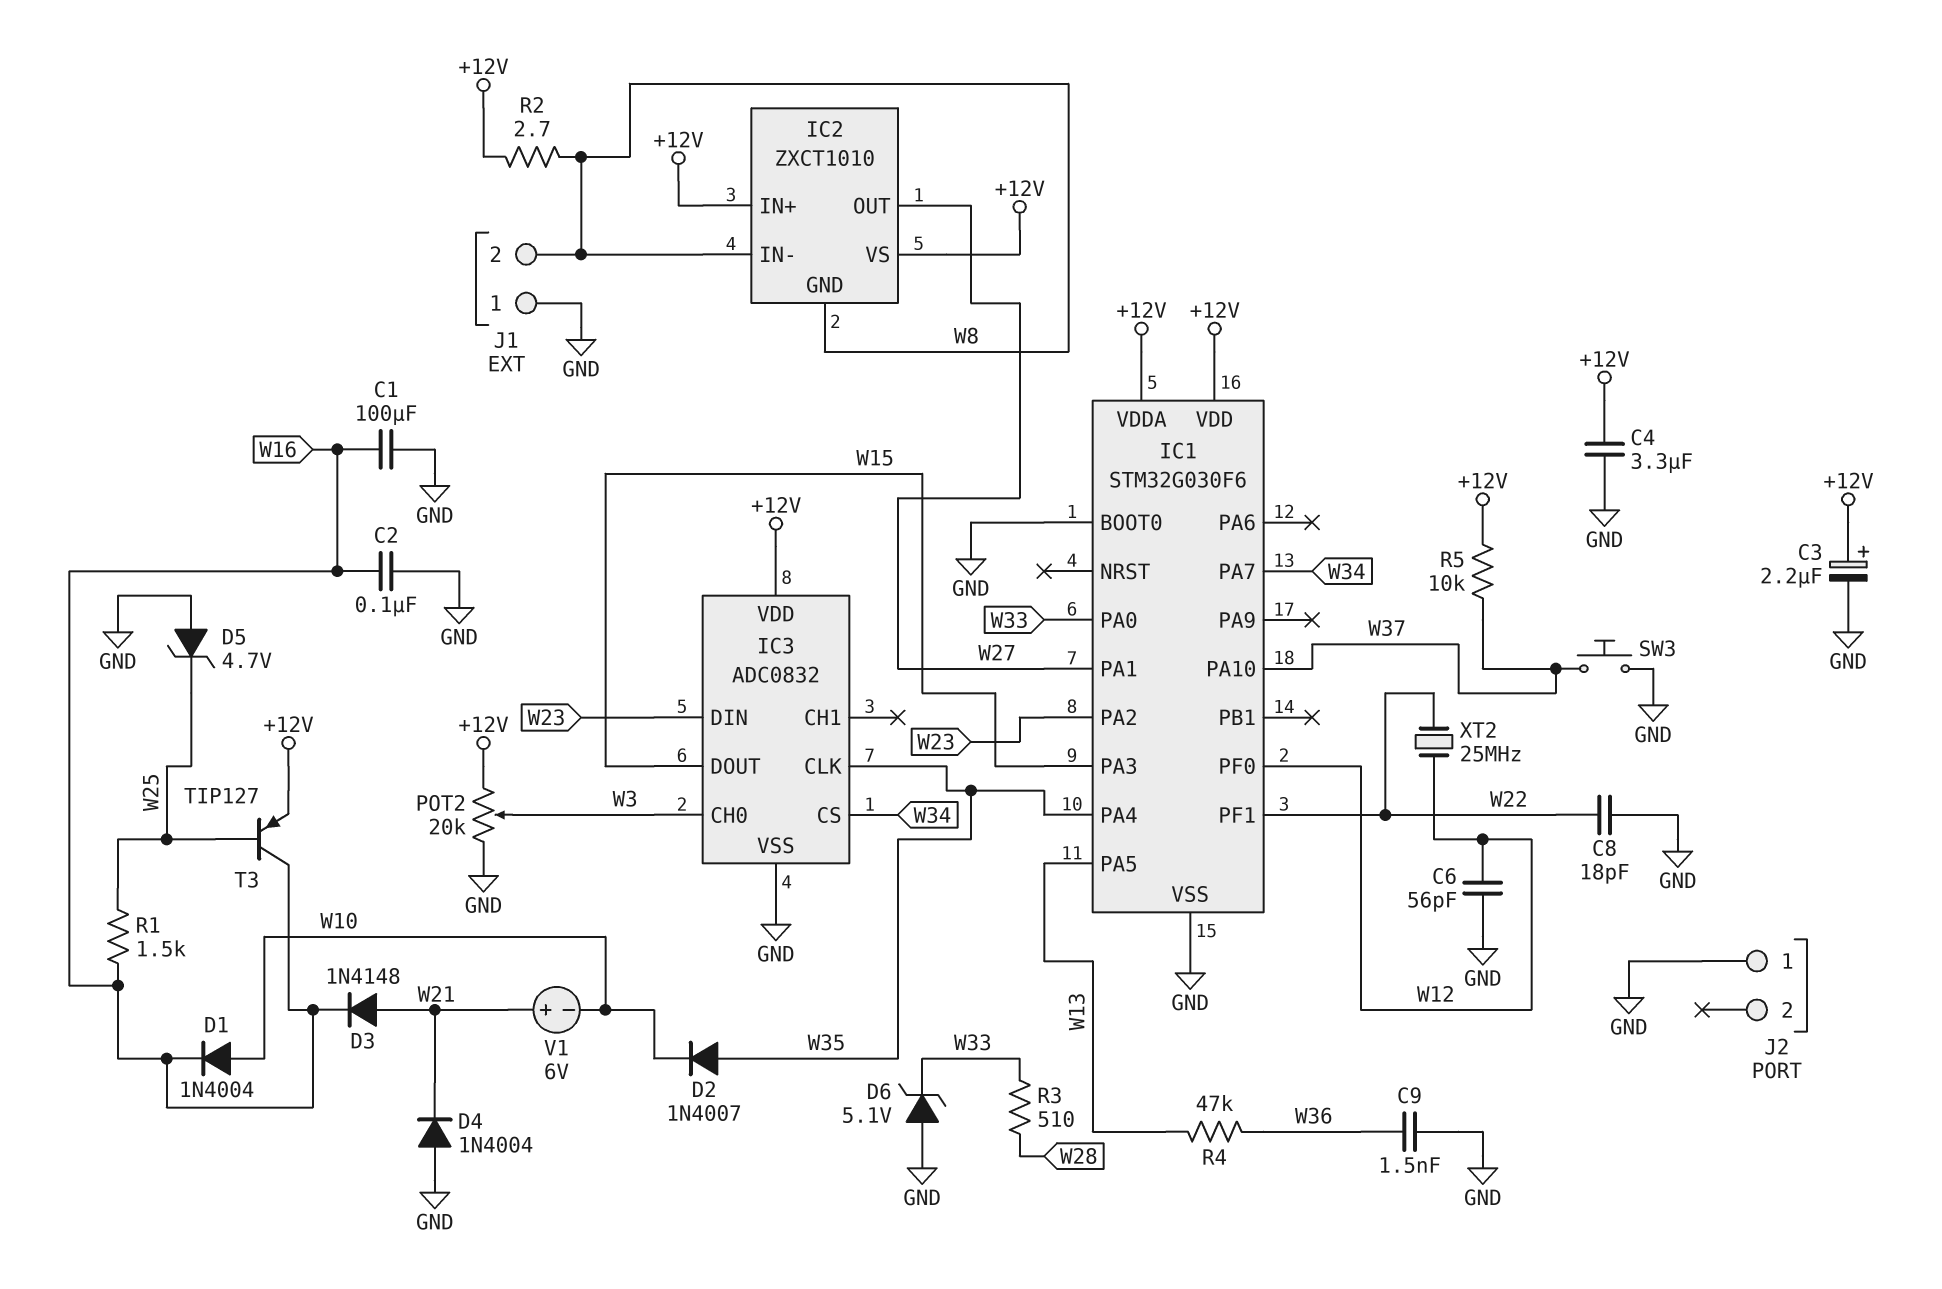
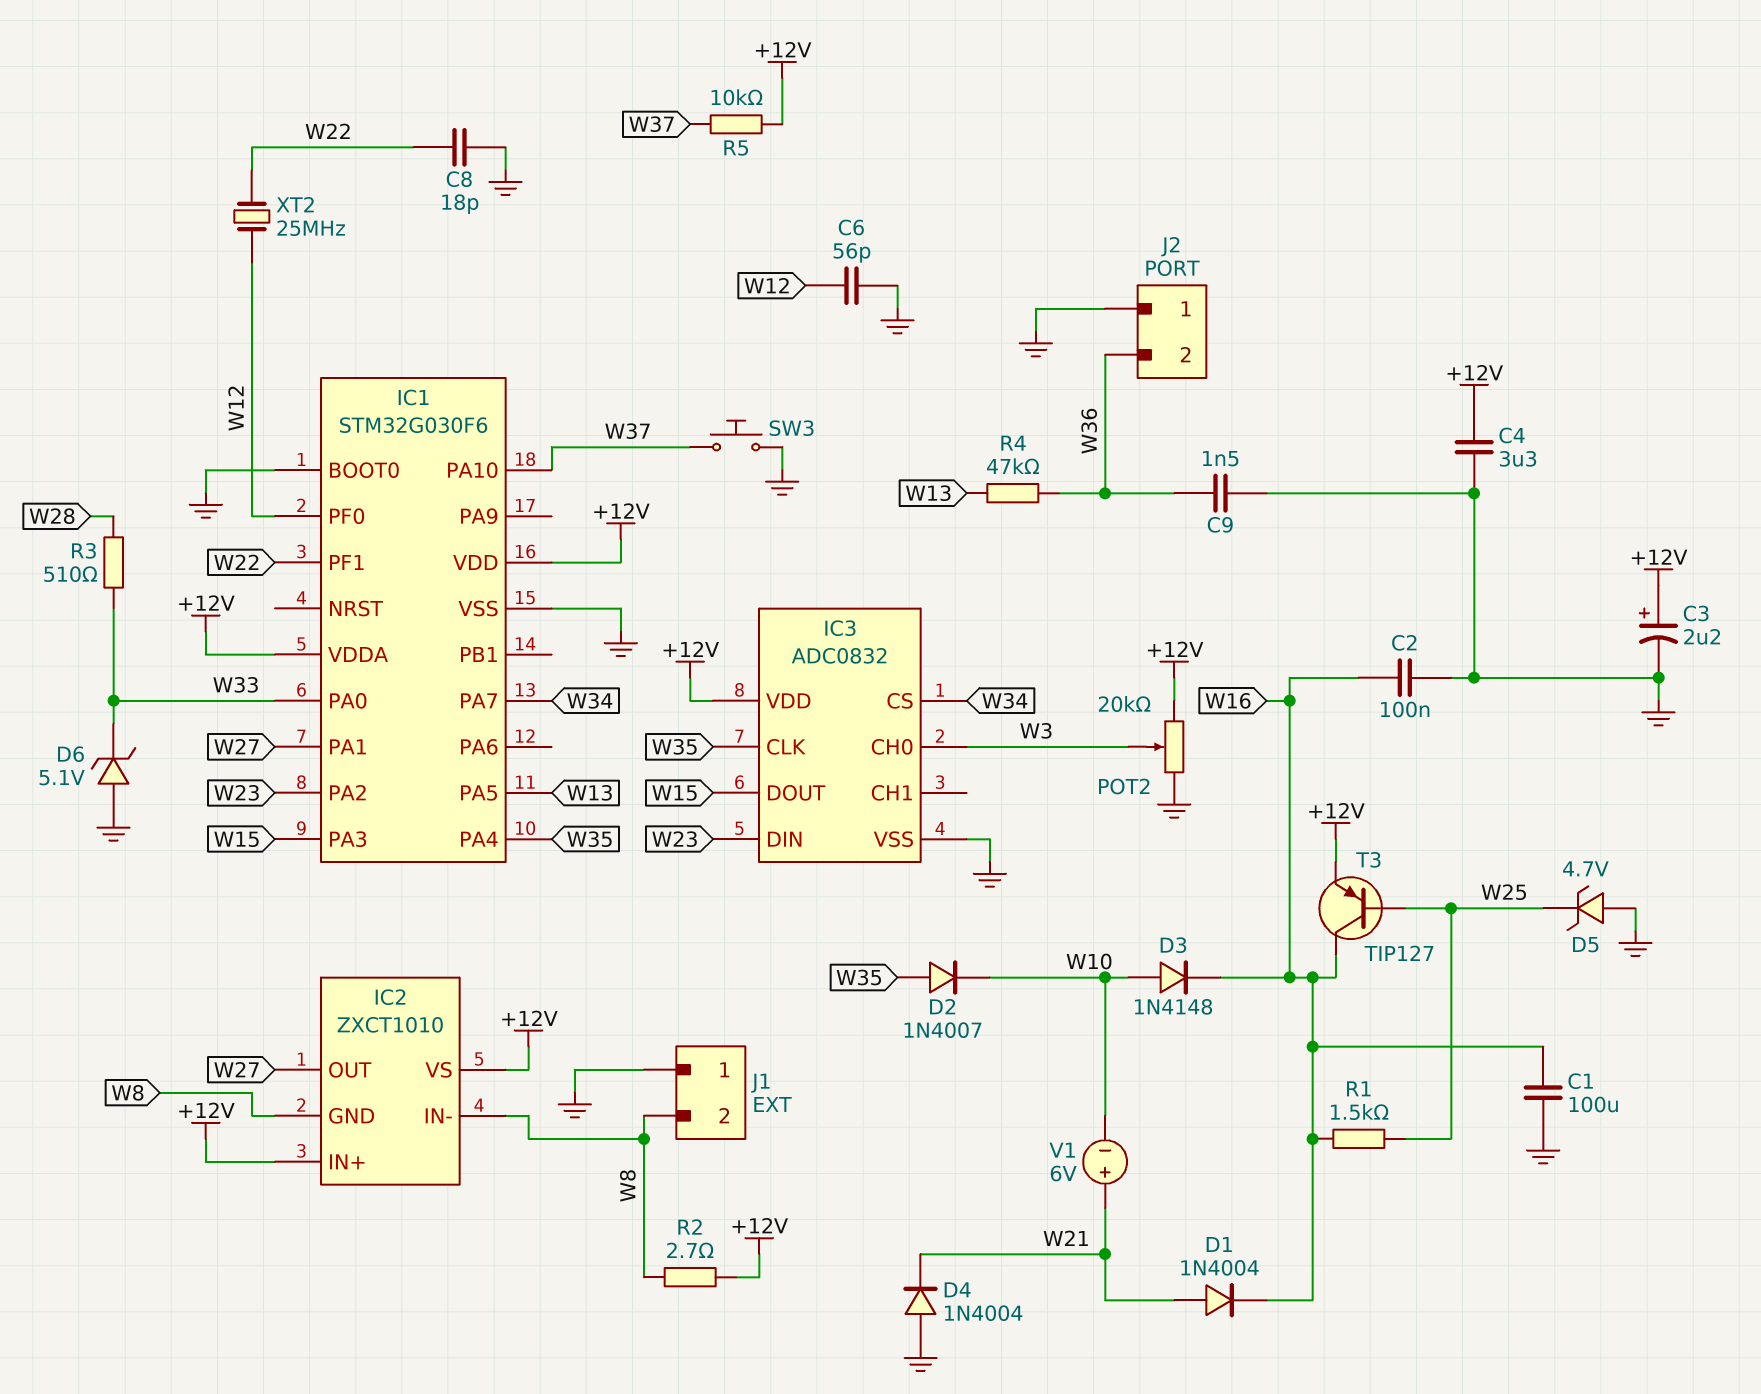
D1: diode 1N4004 (A W10, K W16) -> diode 1N4004 (A W21, K W16)
D3: diode 1N4148 (A W21, K W16) -> diode 1N4148 (A W10, K W16)
J2 pin 2: none -> W36

